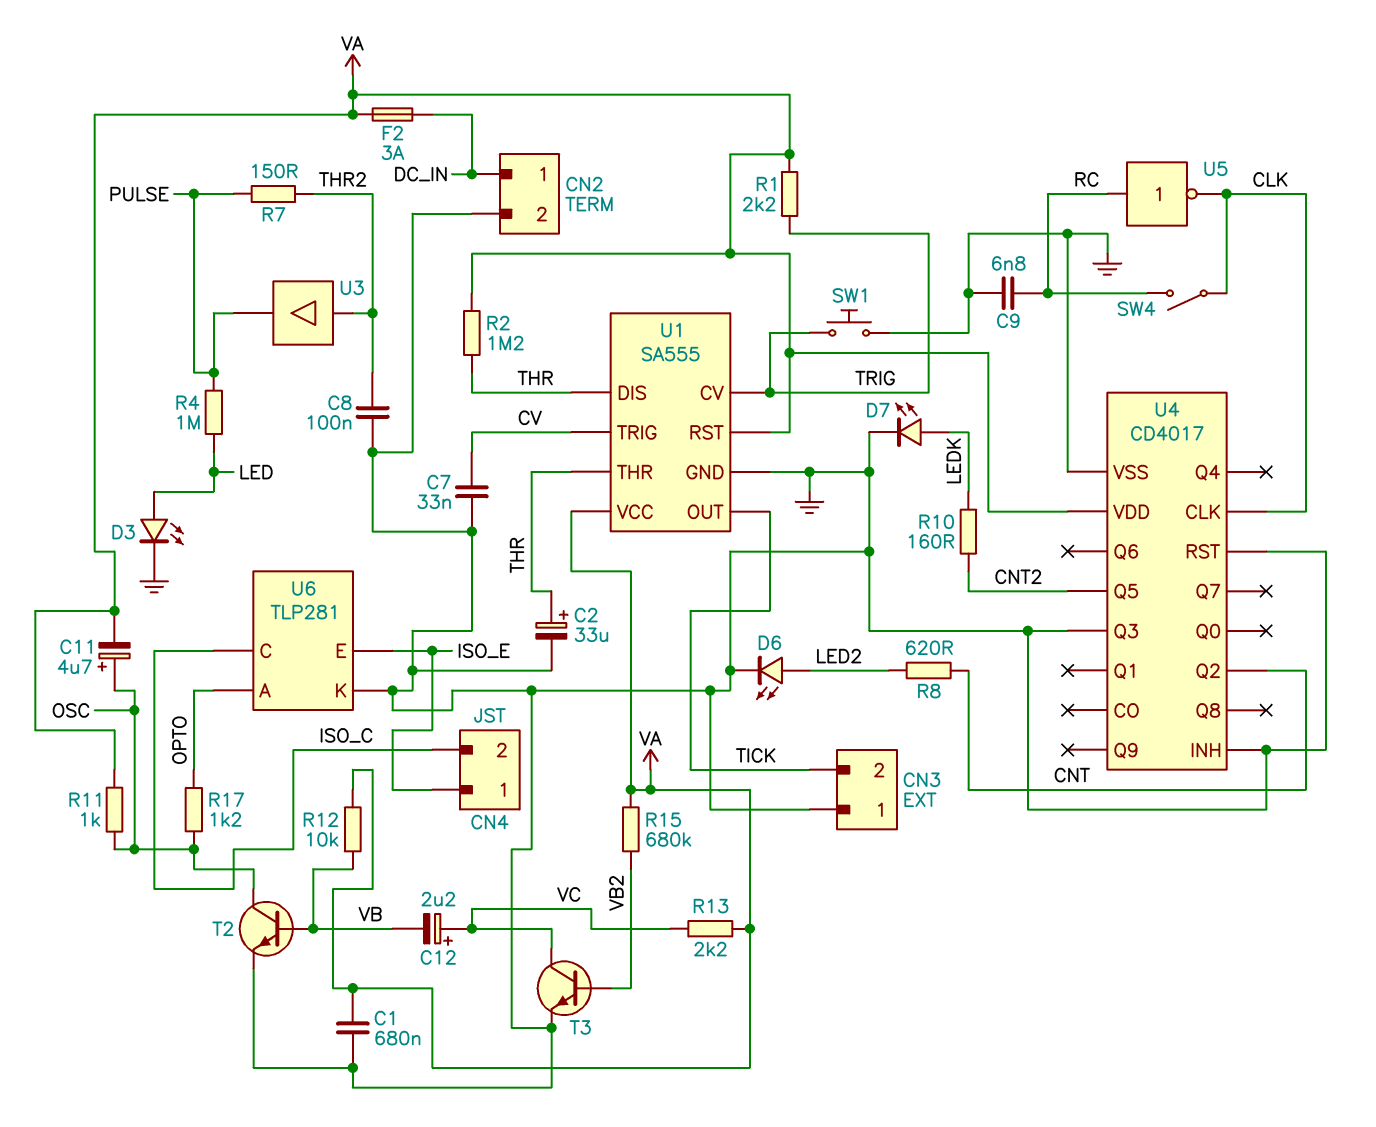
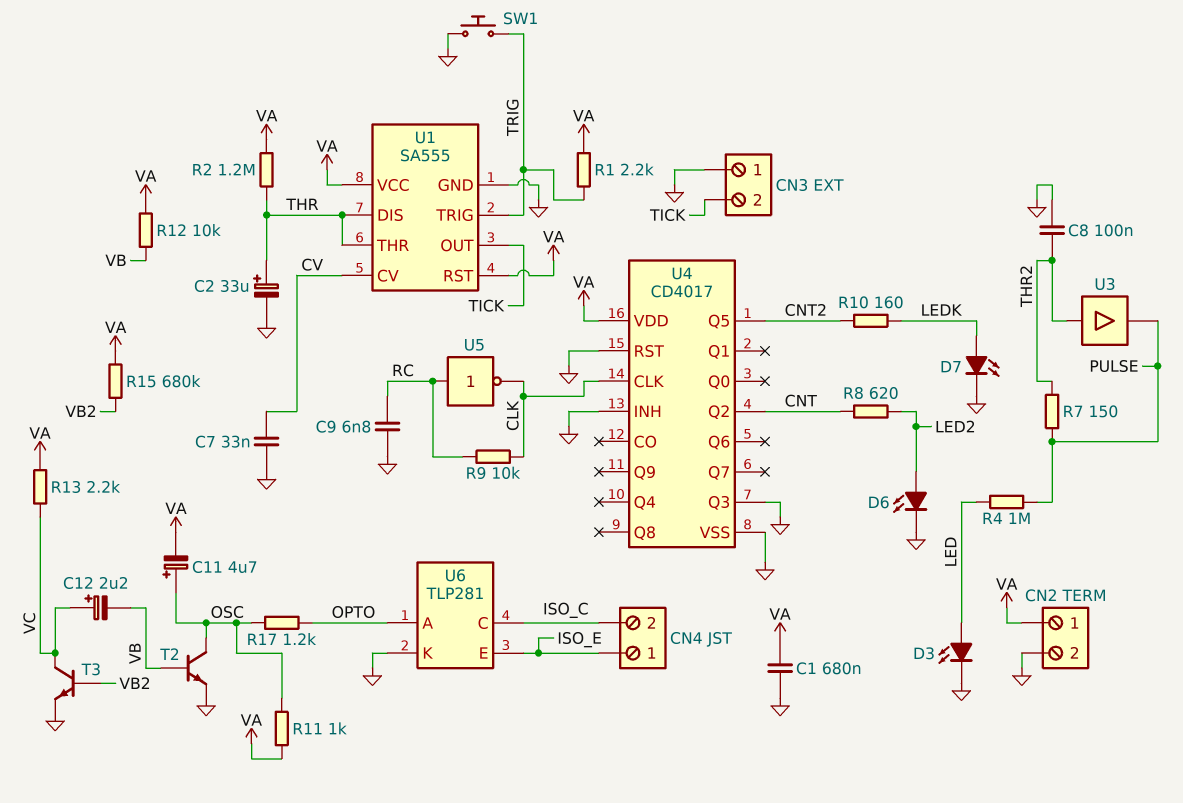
CN2 pin 1: DC_IN -> VA
F2: 3A (DC_IN, VA) -> none
R9: none -> 10k (CLK, RC)
SW4: switch (CLK, RC) -> none
U1 pin CV: TRIG -> CV
U1 pin TRIG: CV -> TRIG

